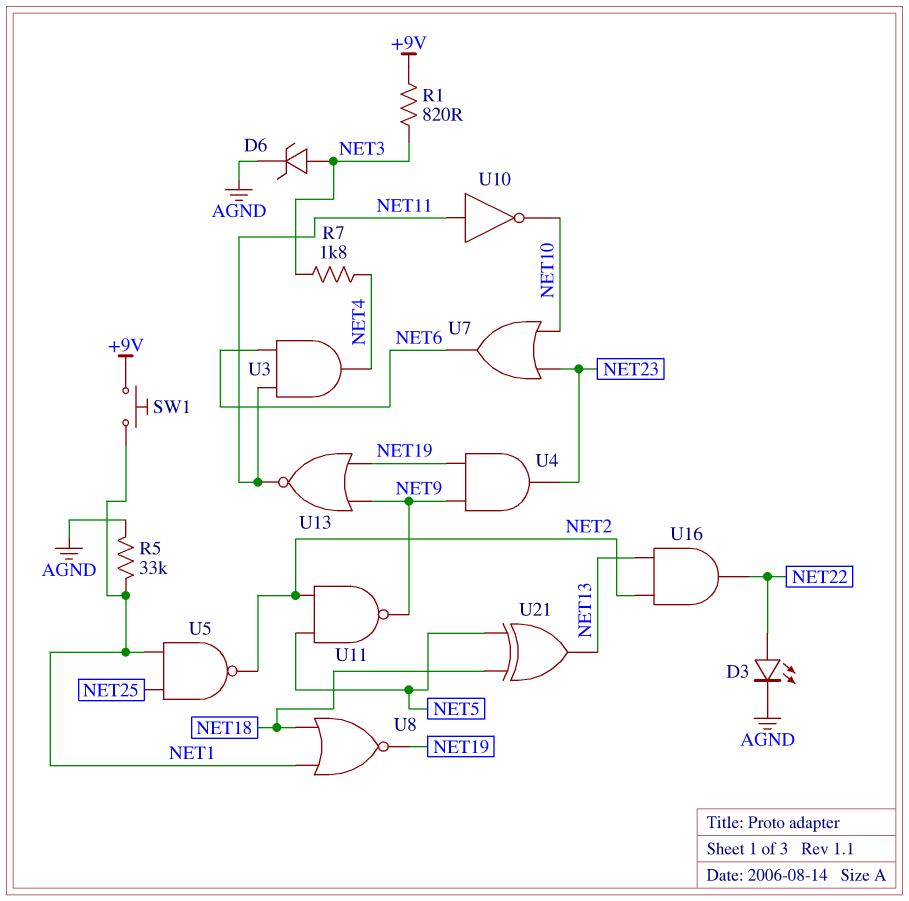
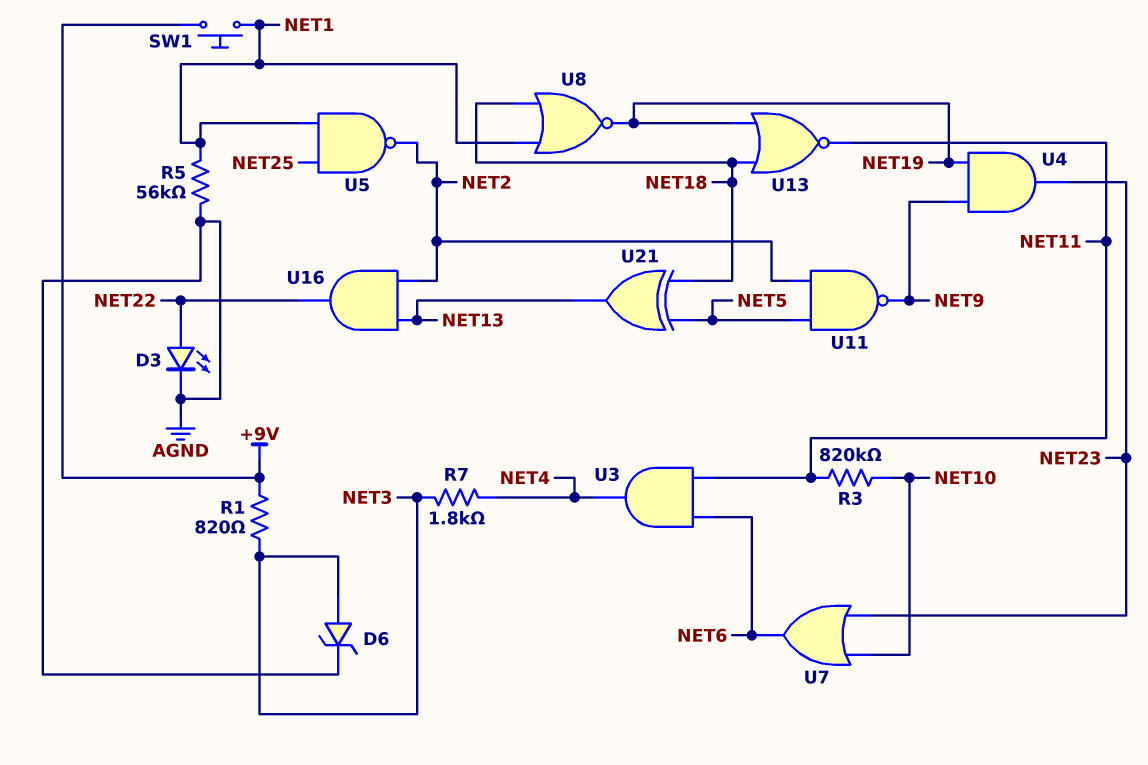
R3: none -> 820k (NET10, NET11)
R5: 33k (AGND, NET1) -> 56k (AGND, NET1)
U10: NOT (in NET11, out NET10) -> none
U13: NOR (in NET9, in NET19, out NET11) -> NOR (in NET18, in NET19, out NET11)

